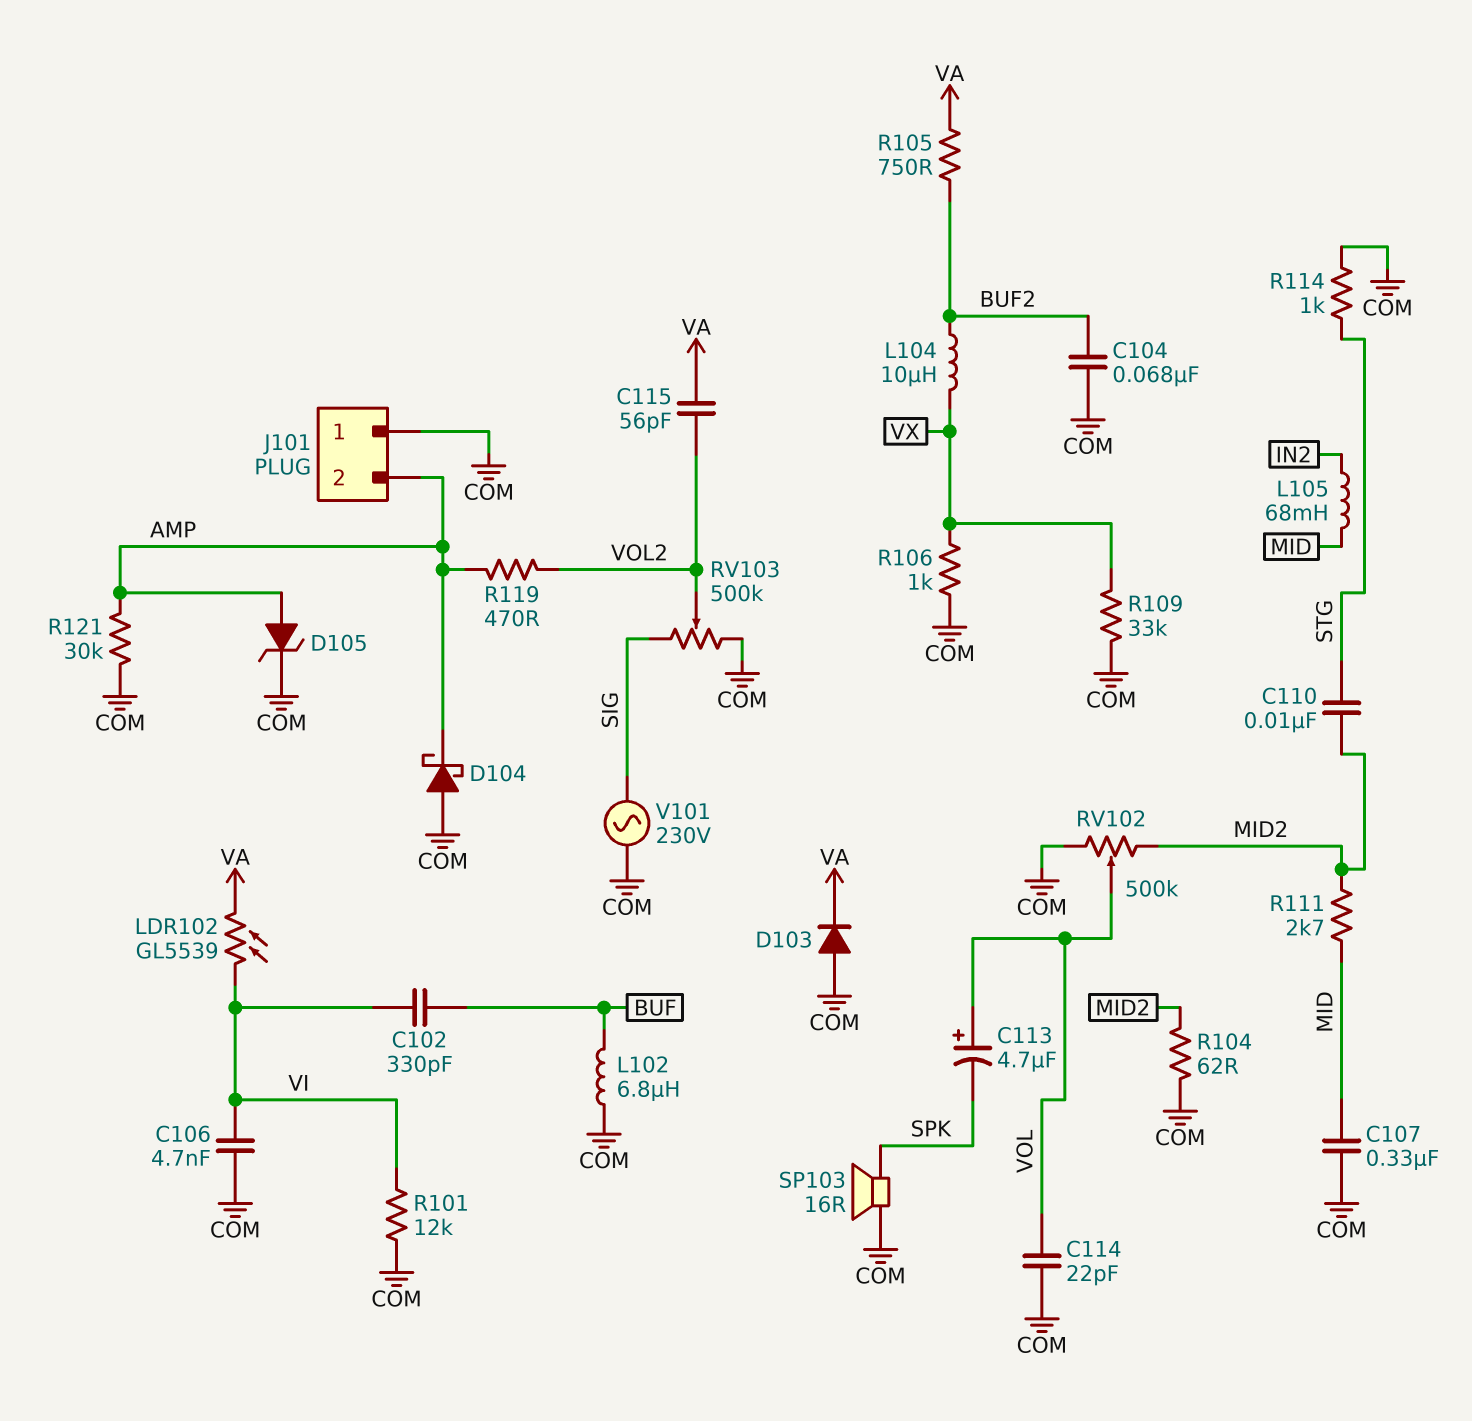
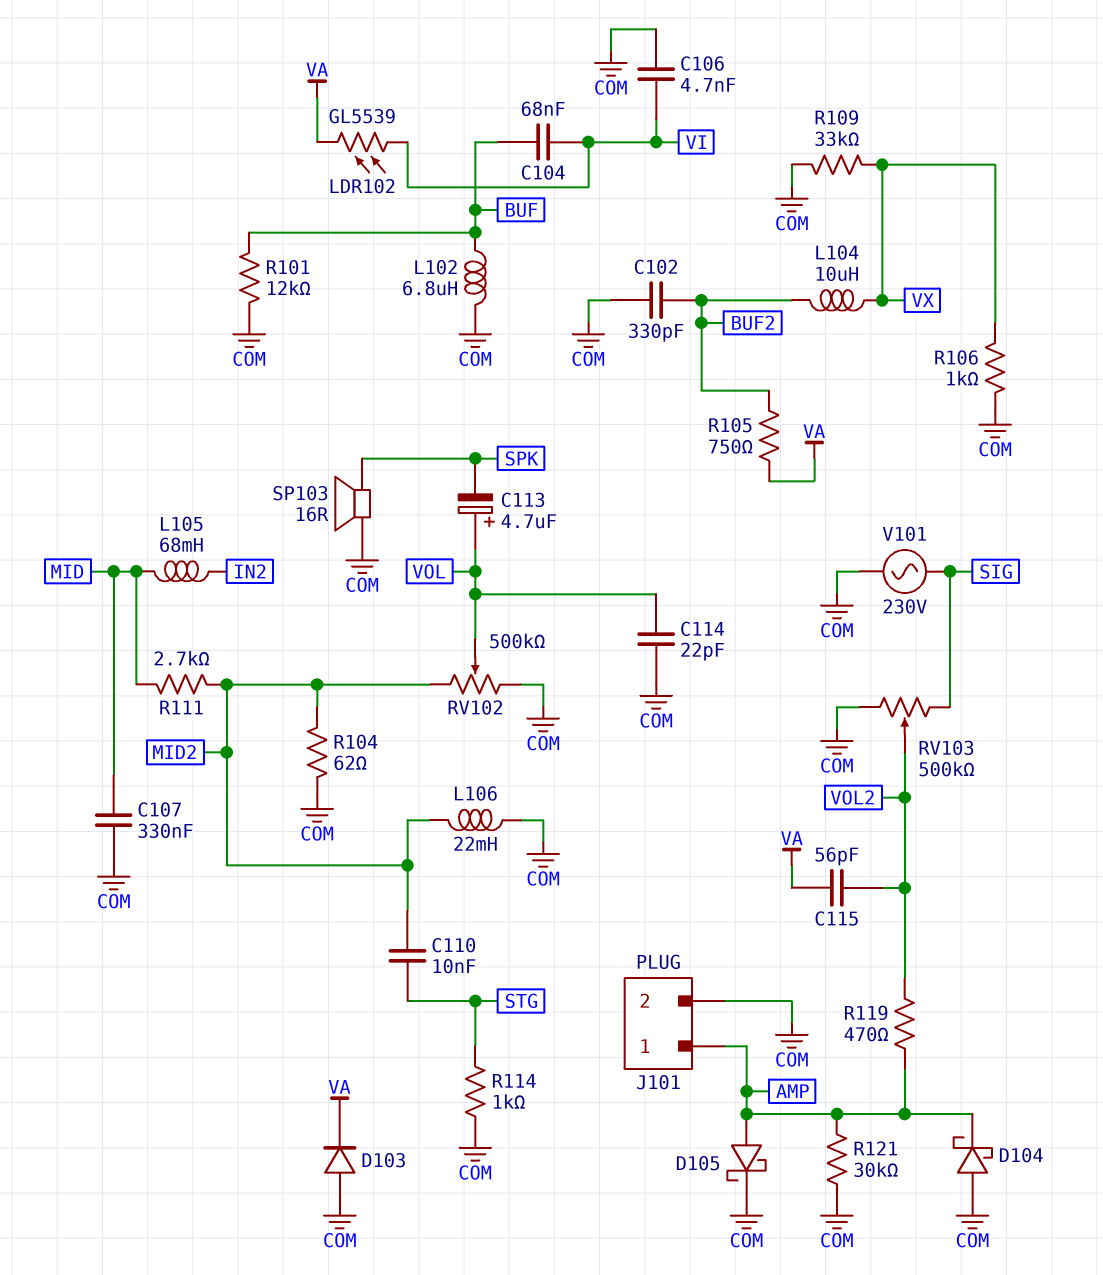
C102: 330pF (BUF, VI) -> 330pF (BUF2, COM)
C104: 68nF (BUF2, COM) -> 68nF (BUF, VI)
D105: zener (A AMP, K COM) -> schottky (A AMP, K COM)
J101 pin 1: COM -> AMP
J101 pin 2: AMP -> COM
L106: none -> 22mH (COM, MID2)
R101: 12k (COM, VI) -> 12k (BUF, COM)

